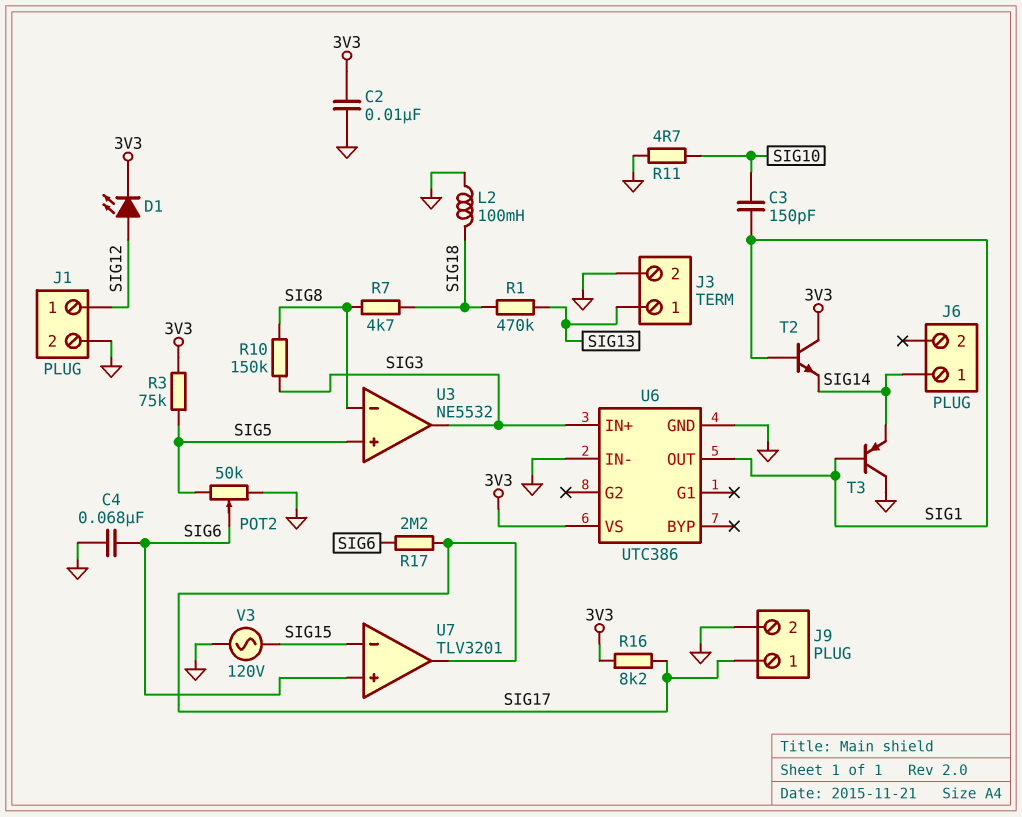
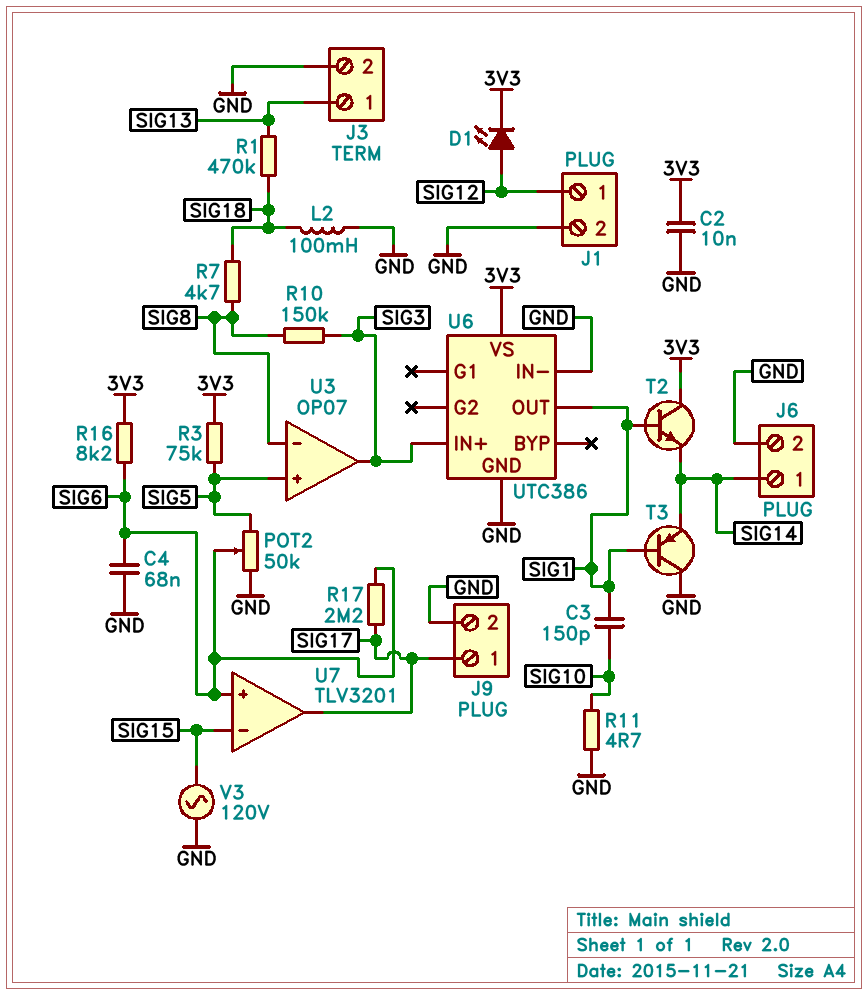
J6 pin 2: none -> GND
R16: 8.2k (3V3, SIG17) -> 8.2k (3V3, SIG6)
U3: NE5532 -> OP07

